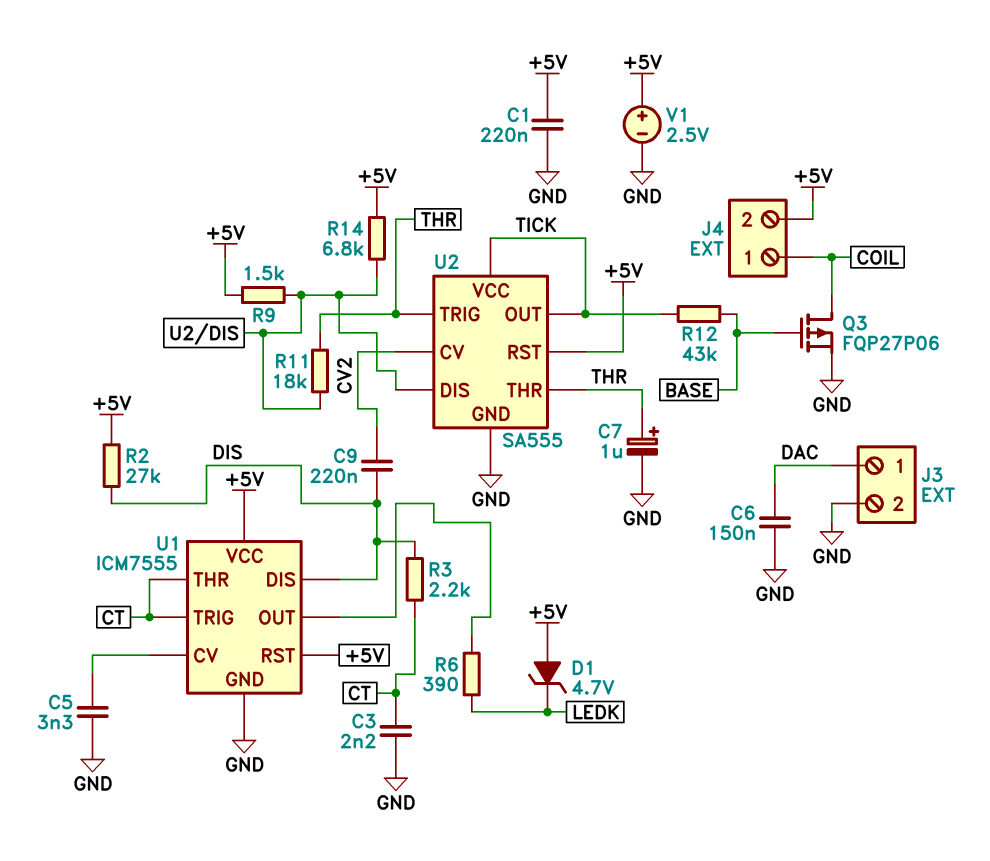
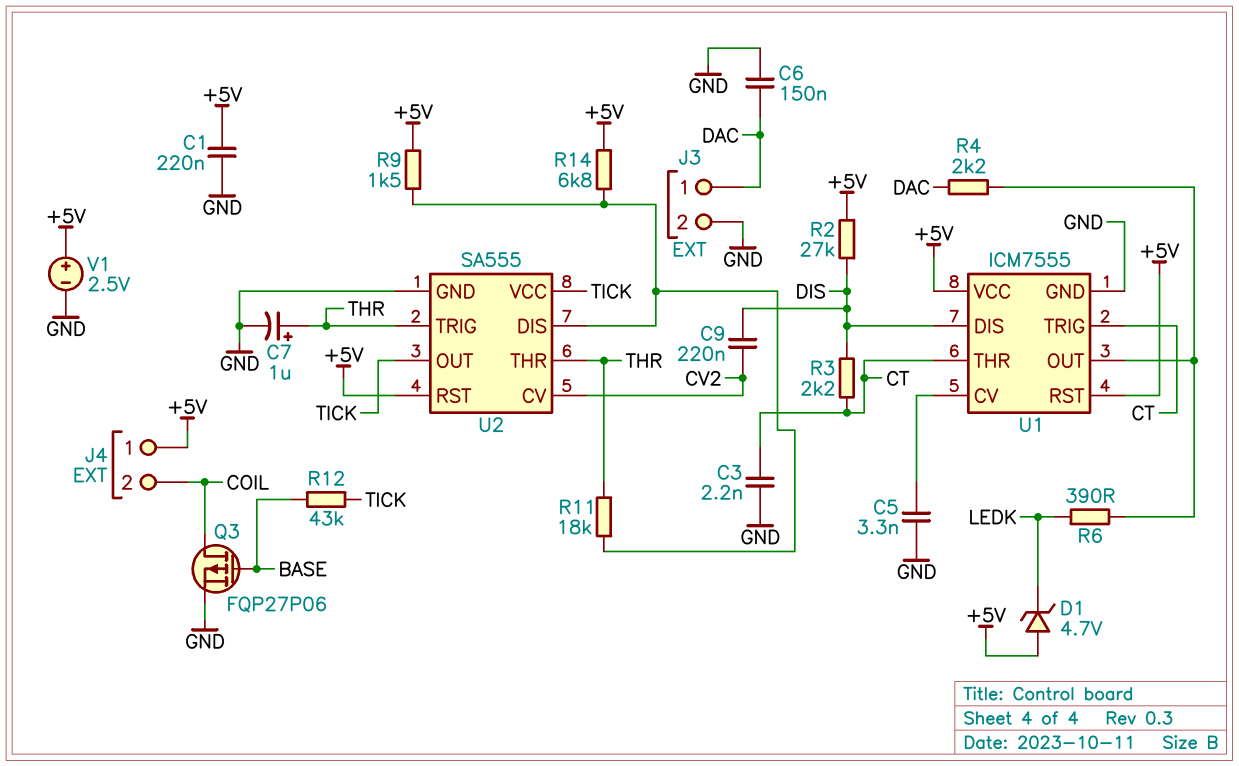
J4 pin 1: COIL -> +5V
J4 pin 2: +5V -> COIL
R4: none -> 2.2k (DAC, U1/OUT)

